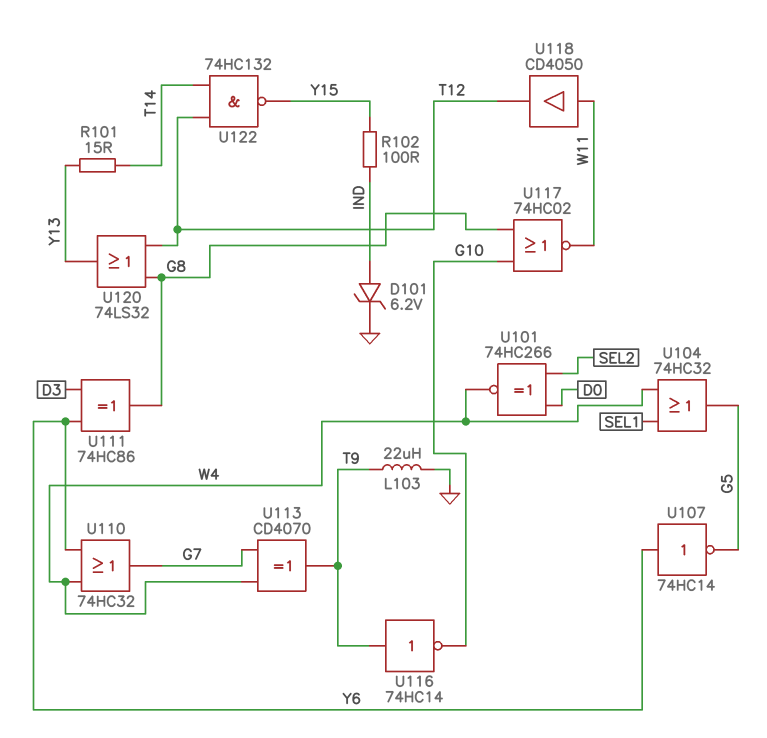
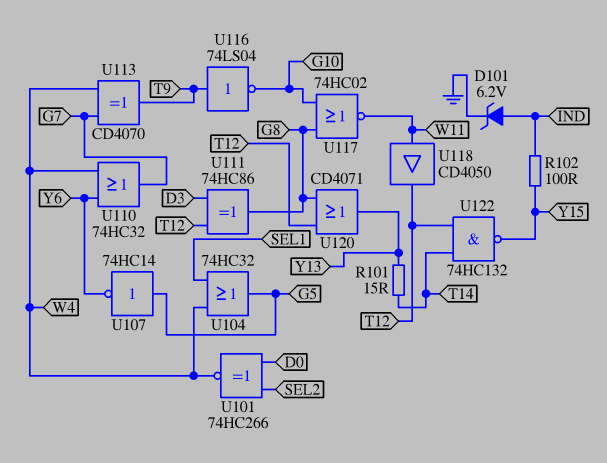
L103: 22uH (GND, T9) -> none
U107: NOT 74HC14 (in Y6, out G5) -> NOT 74HC14 (in G5, out Y6)
U111: XOR 74HC86 (in D3, in Y6, out G8) -> XOR 74HC86 (in D3, in T12, out G8)
U116: NOT 74HC14 (in T9, out G10) -> NOT 74LS04 (in T9, out G10)
U120: OR 74LS32 (in G8, in T12, out Y13) -> OR CD4071 (in G8, in T12, out Y13)

